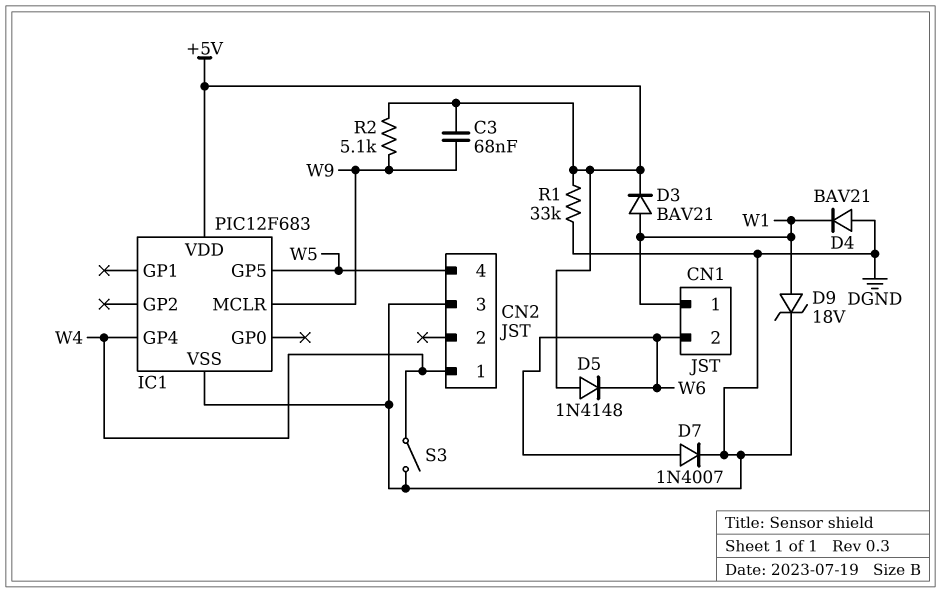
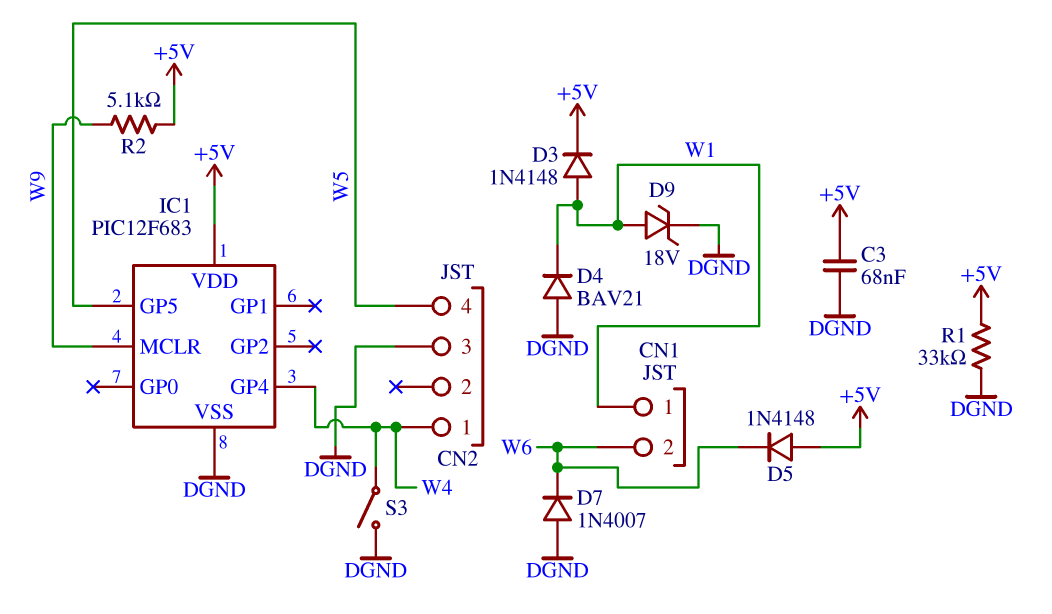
C3: 68nF (+5V, W9) -> 68nF (+5V, DGND)
D3: diode BAV21 (A W1, K +5V) -> diode 1N4148 (A W1, K +5V)
D7: diode 1N4007 (A W6, K DGND) -> diode 1N4007 (A DGND, K W6)

